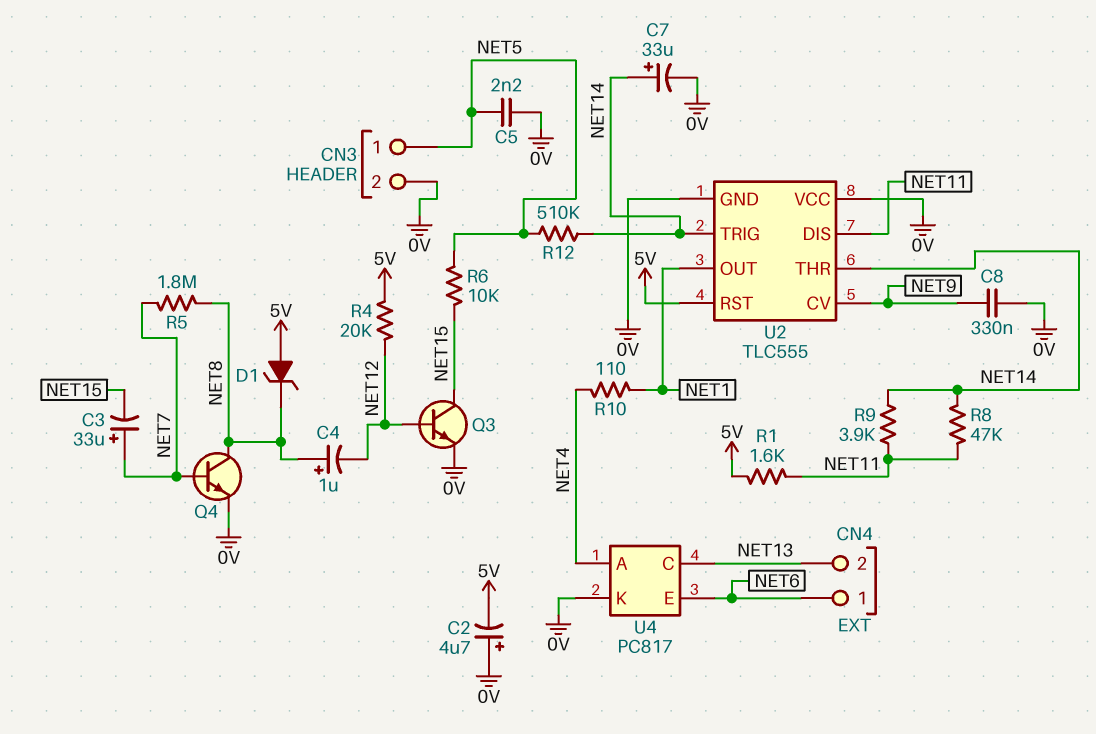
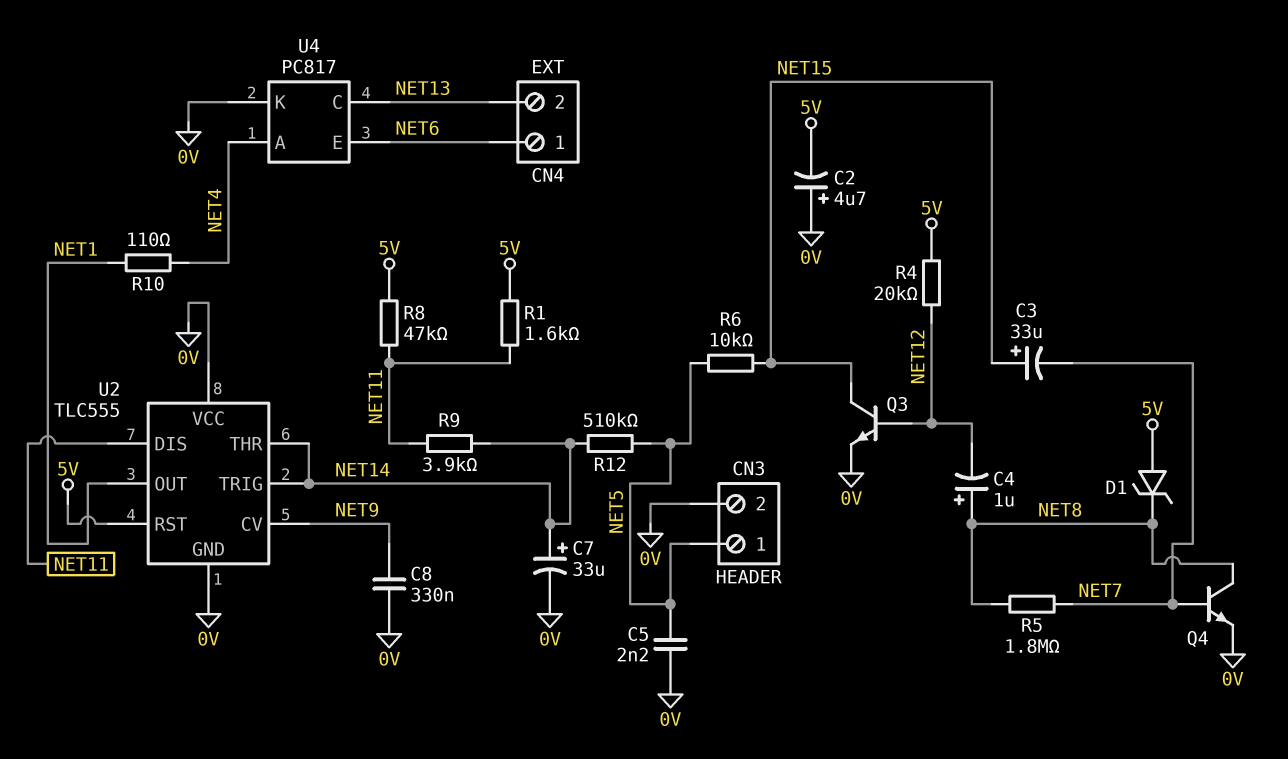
C3: 33uF (plus NET7, minus NET15) -> 33uF (plus NET15, minus NET7)
R8: 47k (NET11, NET14) -> 47k (5V, NET11)

